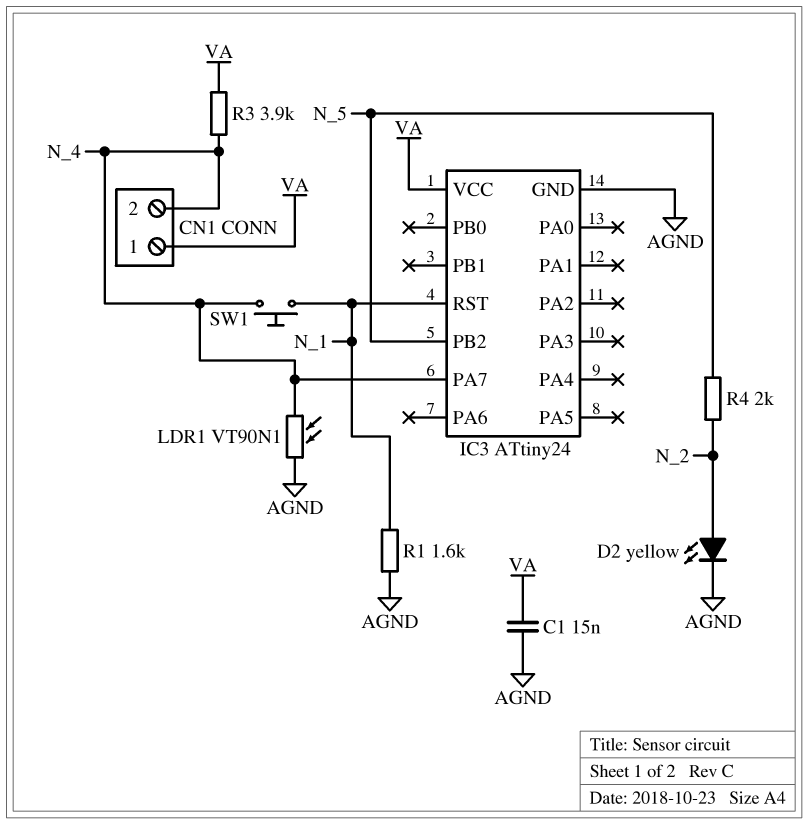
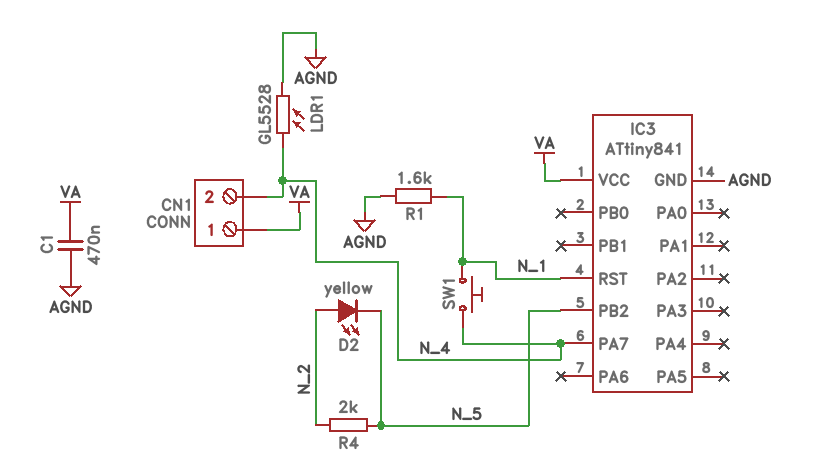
C1: 15nF (AGND, VA) -> 470nF (AGND, VA)
D2: LED yellow (A N_2, K AGND) -> LED yellow (A N_2, K N_5)
IC3: ATtiny24 -> ATtiny841
LDR1: VT90N1 (AGND, N_4) -> GL5528 (AGND, N_4)
R3: 3.9k (N_4, VA) -> none

